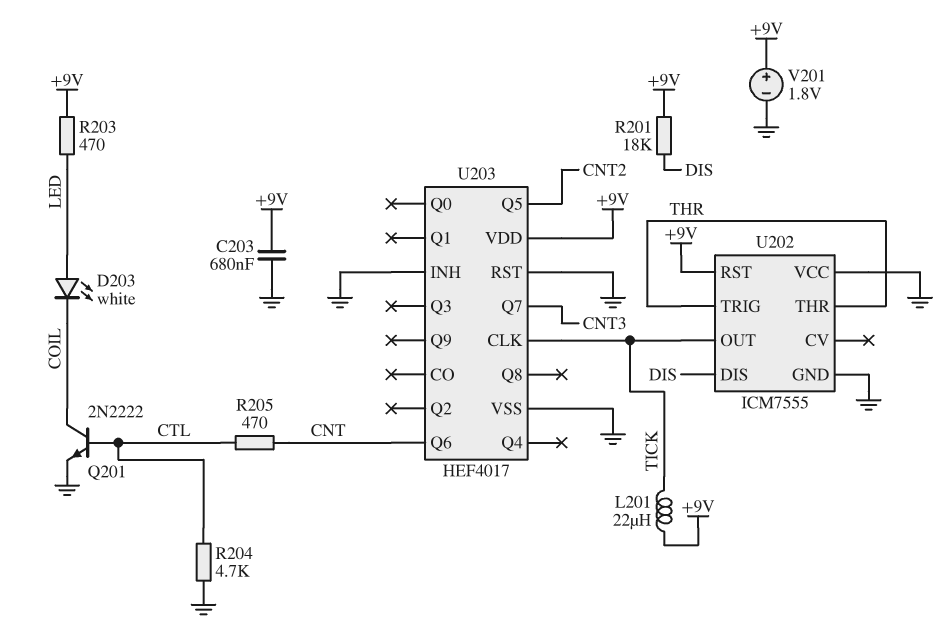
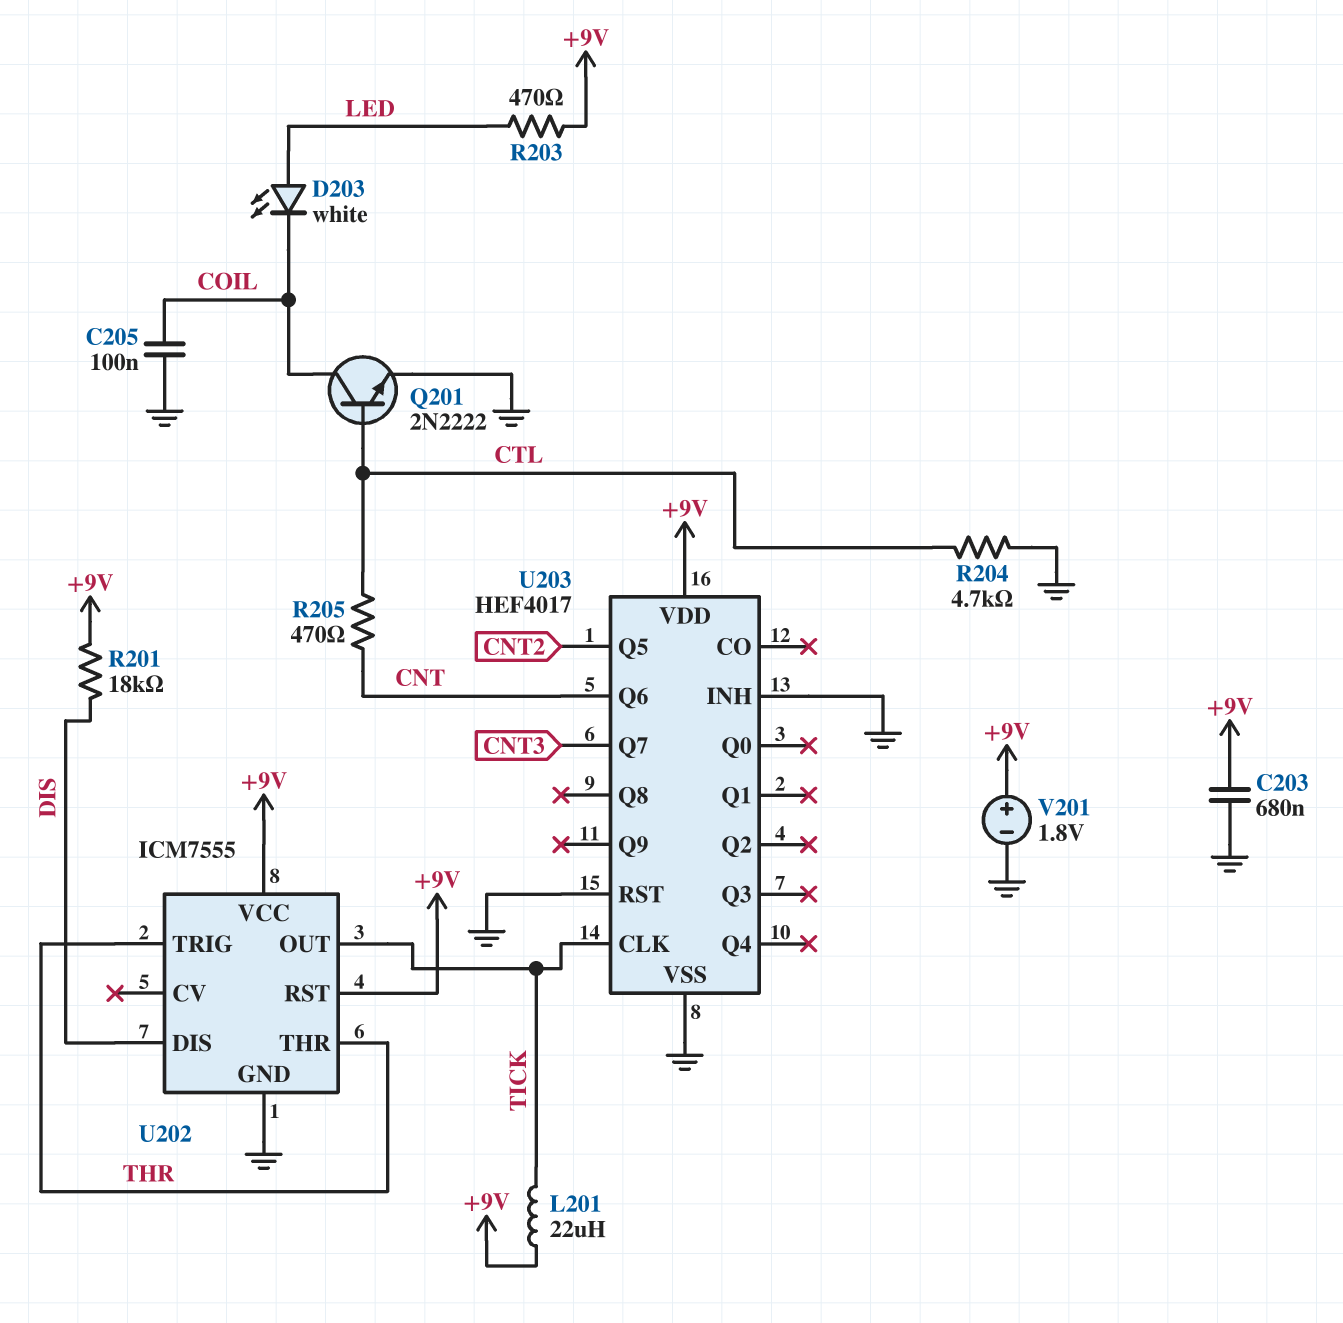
C205: none -> 100nF (COIL, GND)
U202 pin VCC: GND -> +9V

